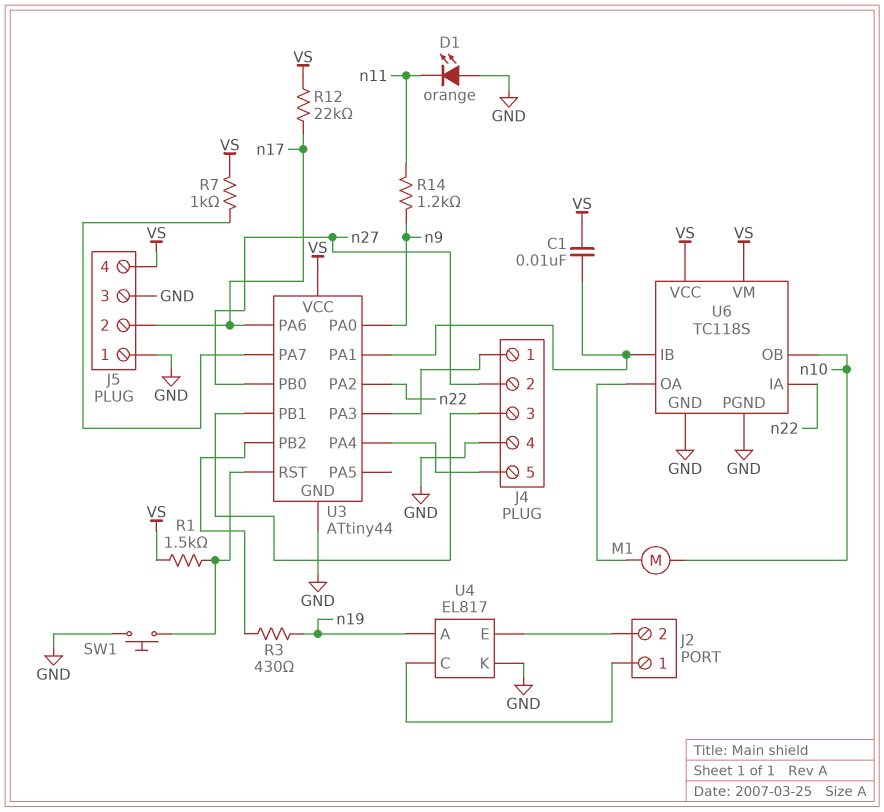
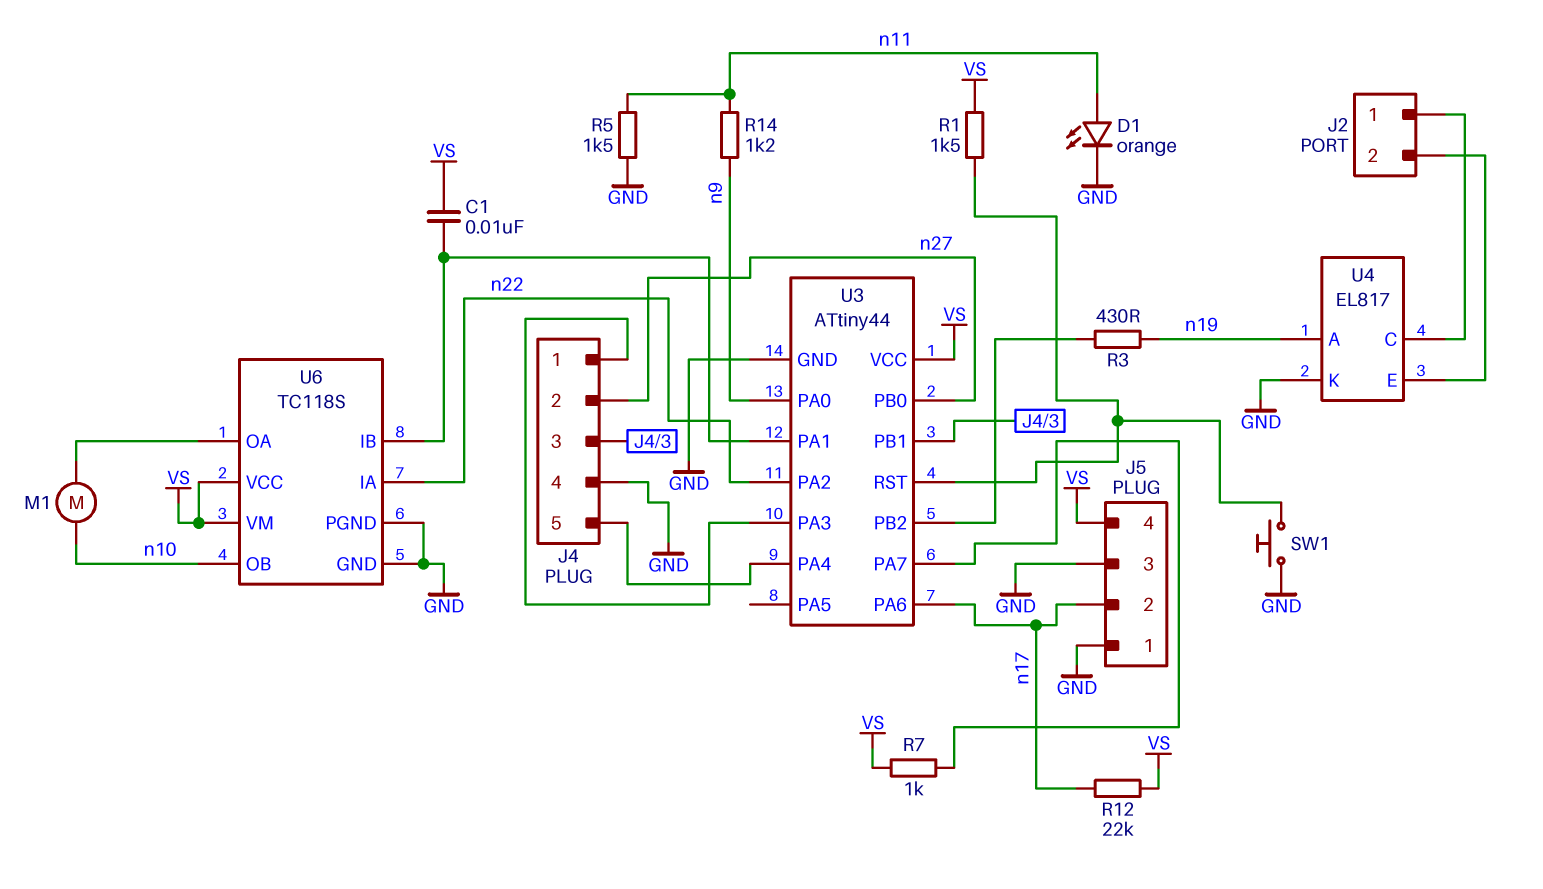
D1: LED orange (A GND, K n11) -> LED orange (A n11, K GND)
R5: none -> 1.5k (GND, n11)

